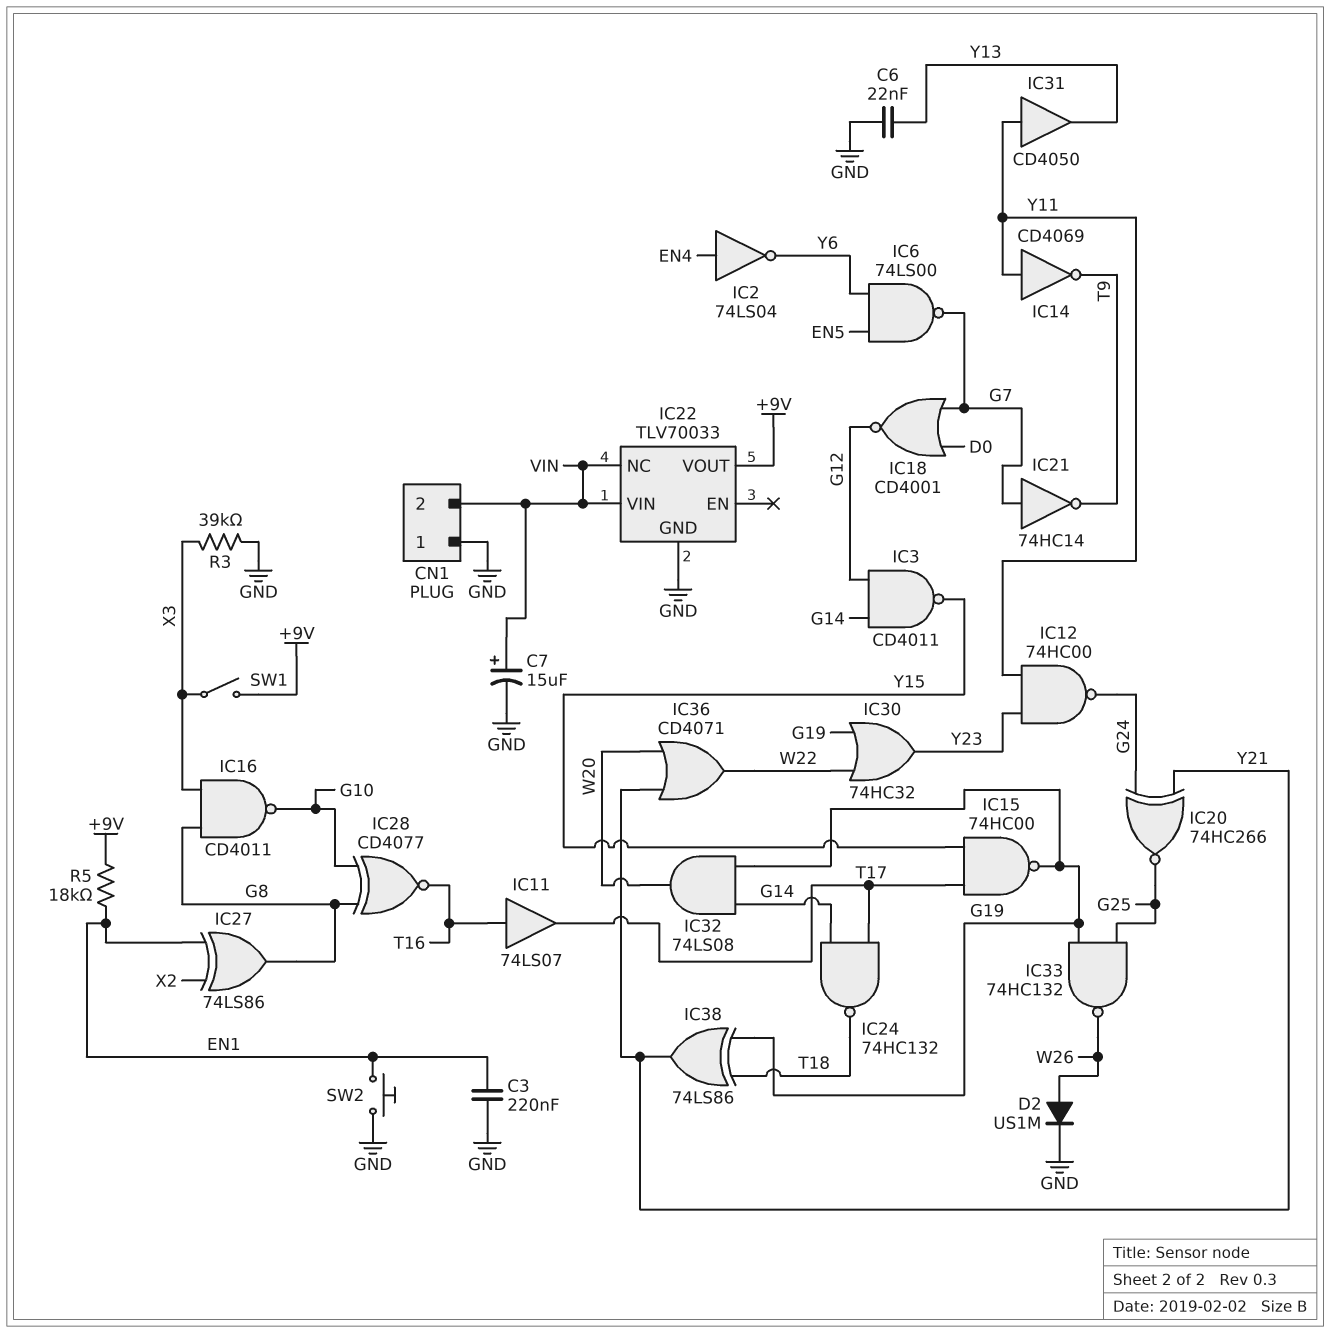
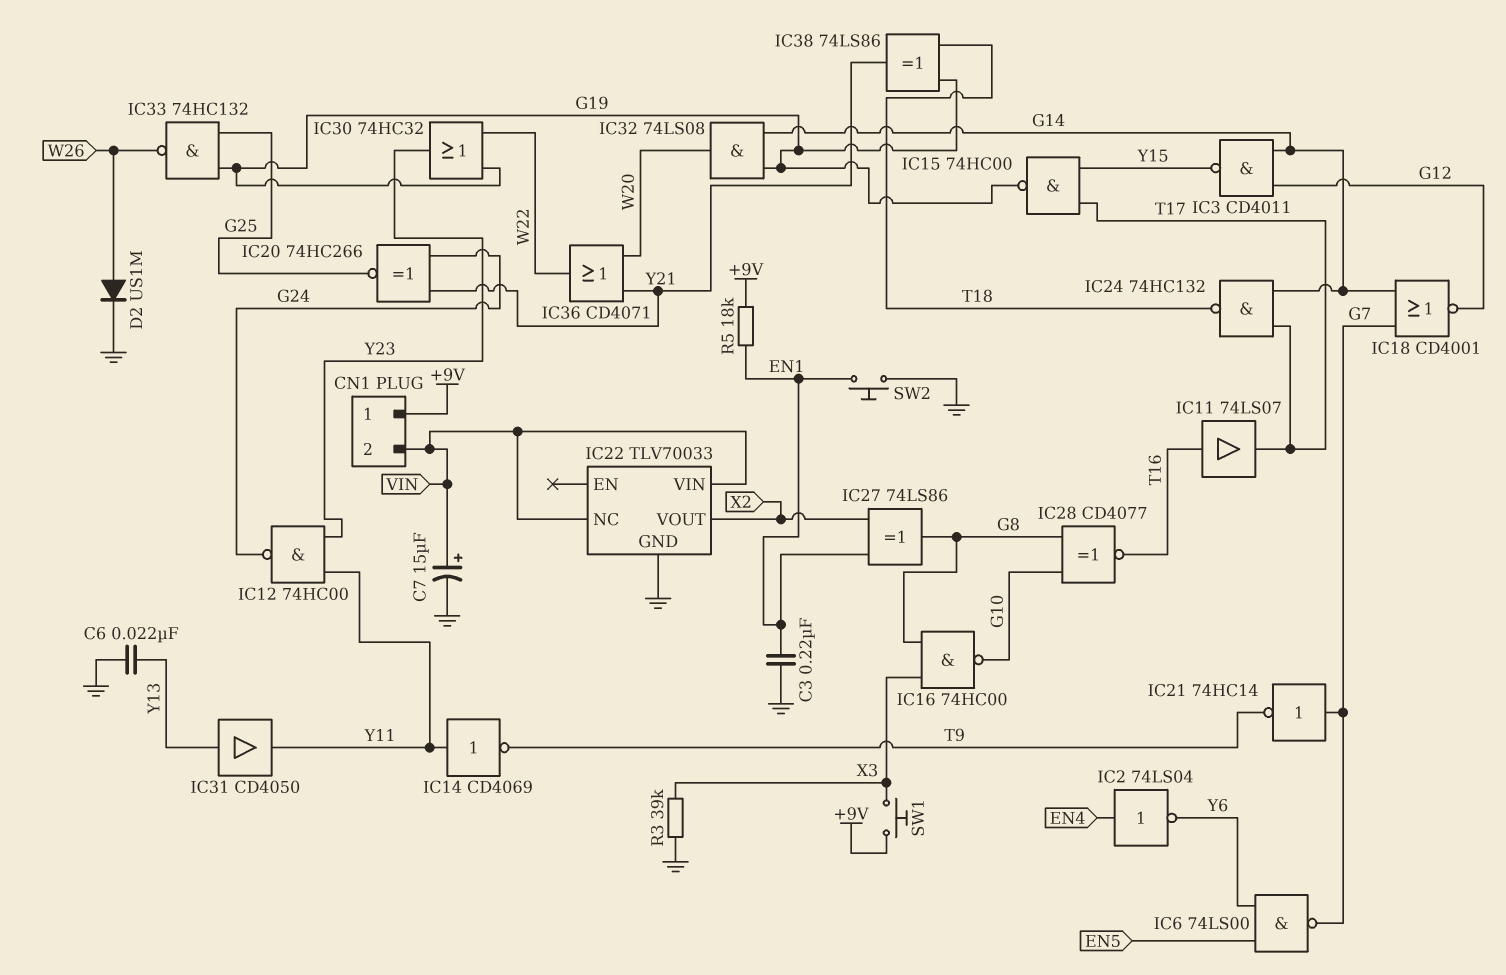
CN1 pin 1: GND -> +9V
IC16: NAND CD4011 (in G8, in X3, out G10) -> NAND 74HC00 (in G8, in X3, out G10)
IC18: NOR CD4001 (in D0, in G7, out G12) -> NOR CD4001 (in G7, in G14, out G12)
IC22 pin VOUT: +9V -> X2
IC31: buffer CD4050 (in Y11, out Y13) -> buffer CD4050 (in Y13, out Y11)
SW1: switch (+9V, X3) -> button (+9V, X3)

